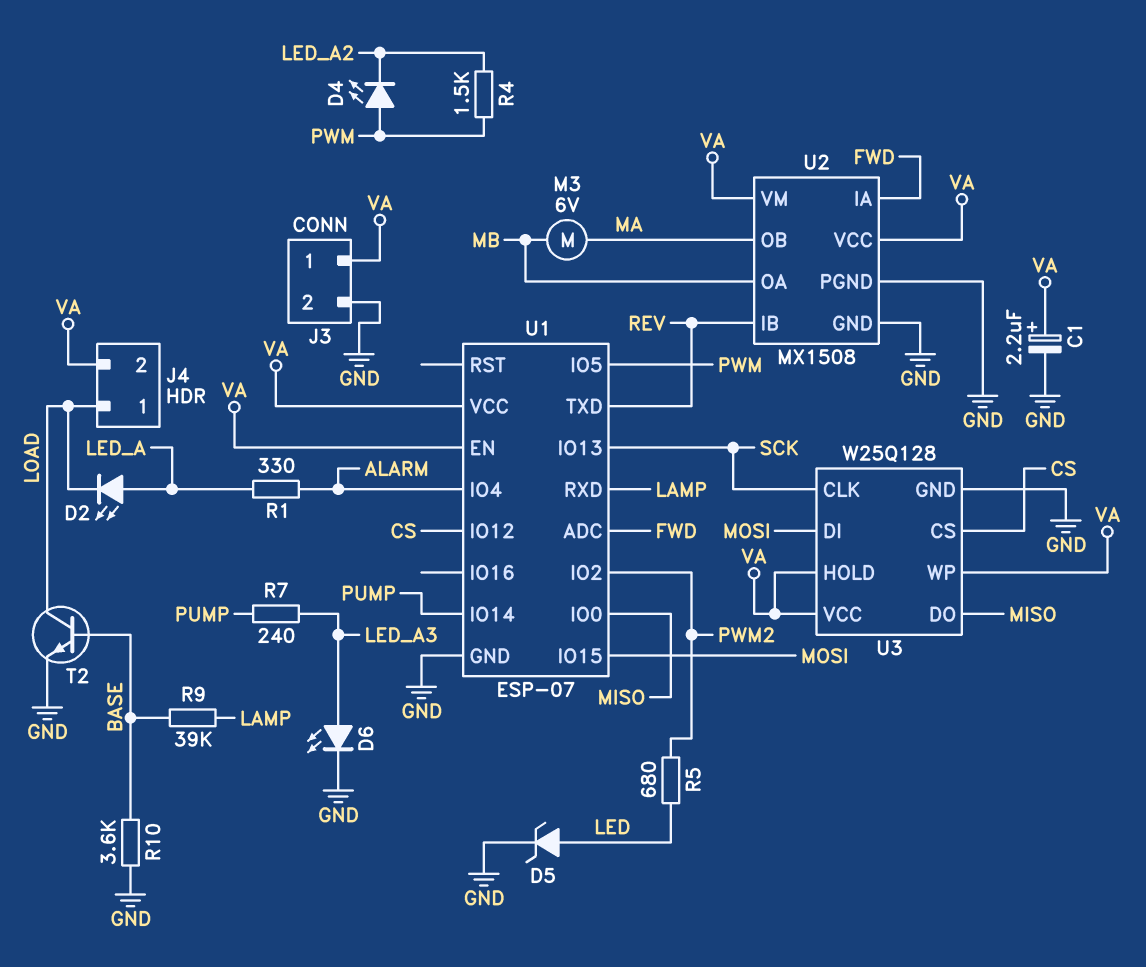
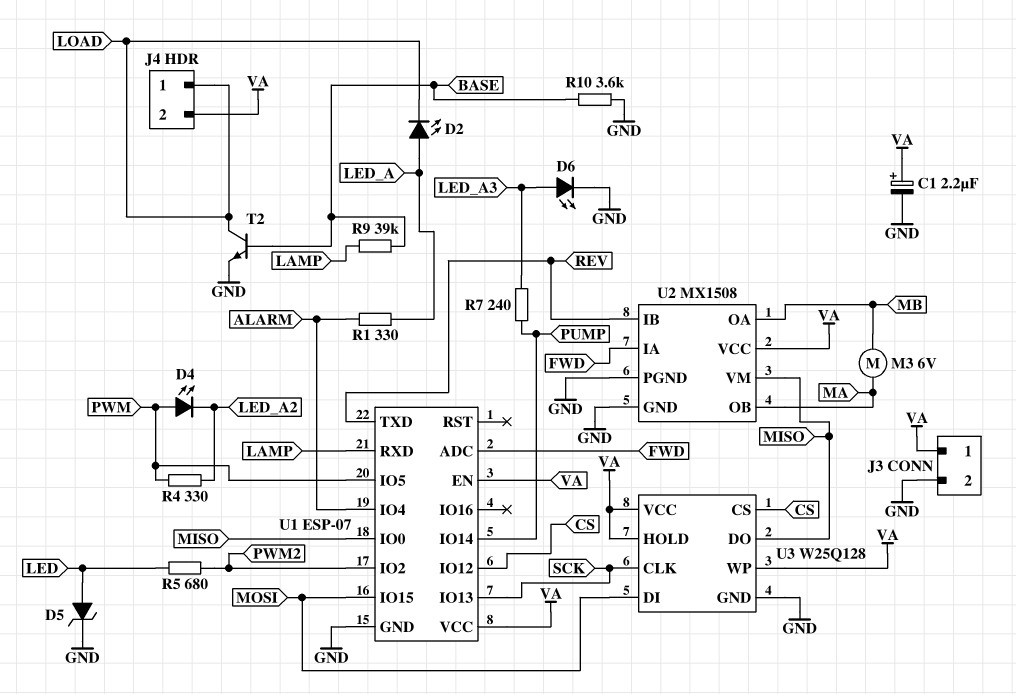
R4: 1.5k (LED_A2, PWM) -> 330 (LED_A2, PWM)
U2 pin VM: VA -> MISO

